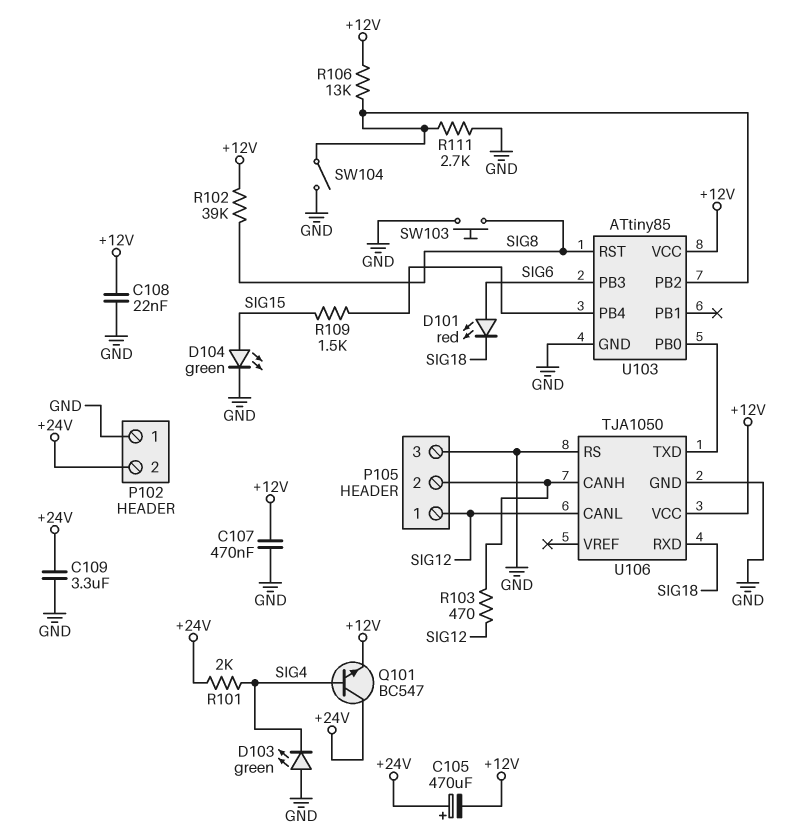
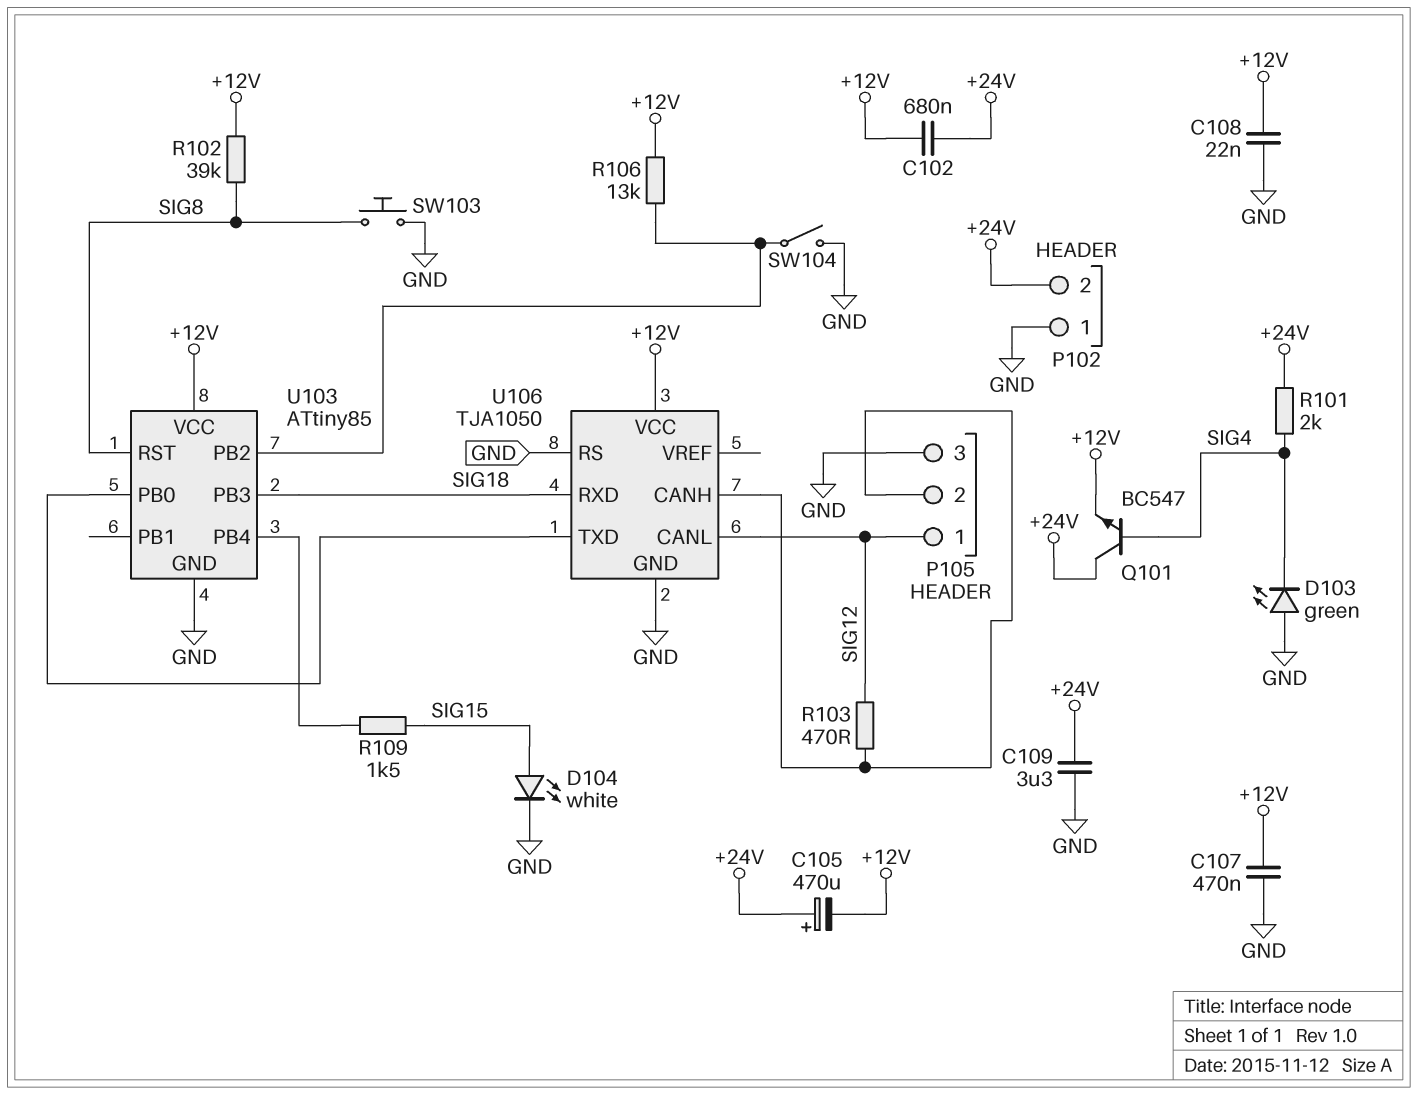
C102: none -> 680nF (+12V, +24V)
D101: LED red (A SIG6, K SIG18) -> none
D104: LED green (A SIG15, K GND) -> LED white (A SIG15, K GND)
R111: 2.7k (GND, U103/PB2) -> none
U103 pin PB3: SIG6 -> SIG18

